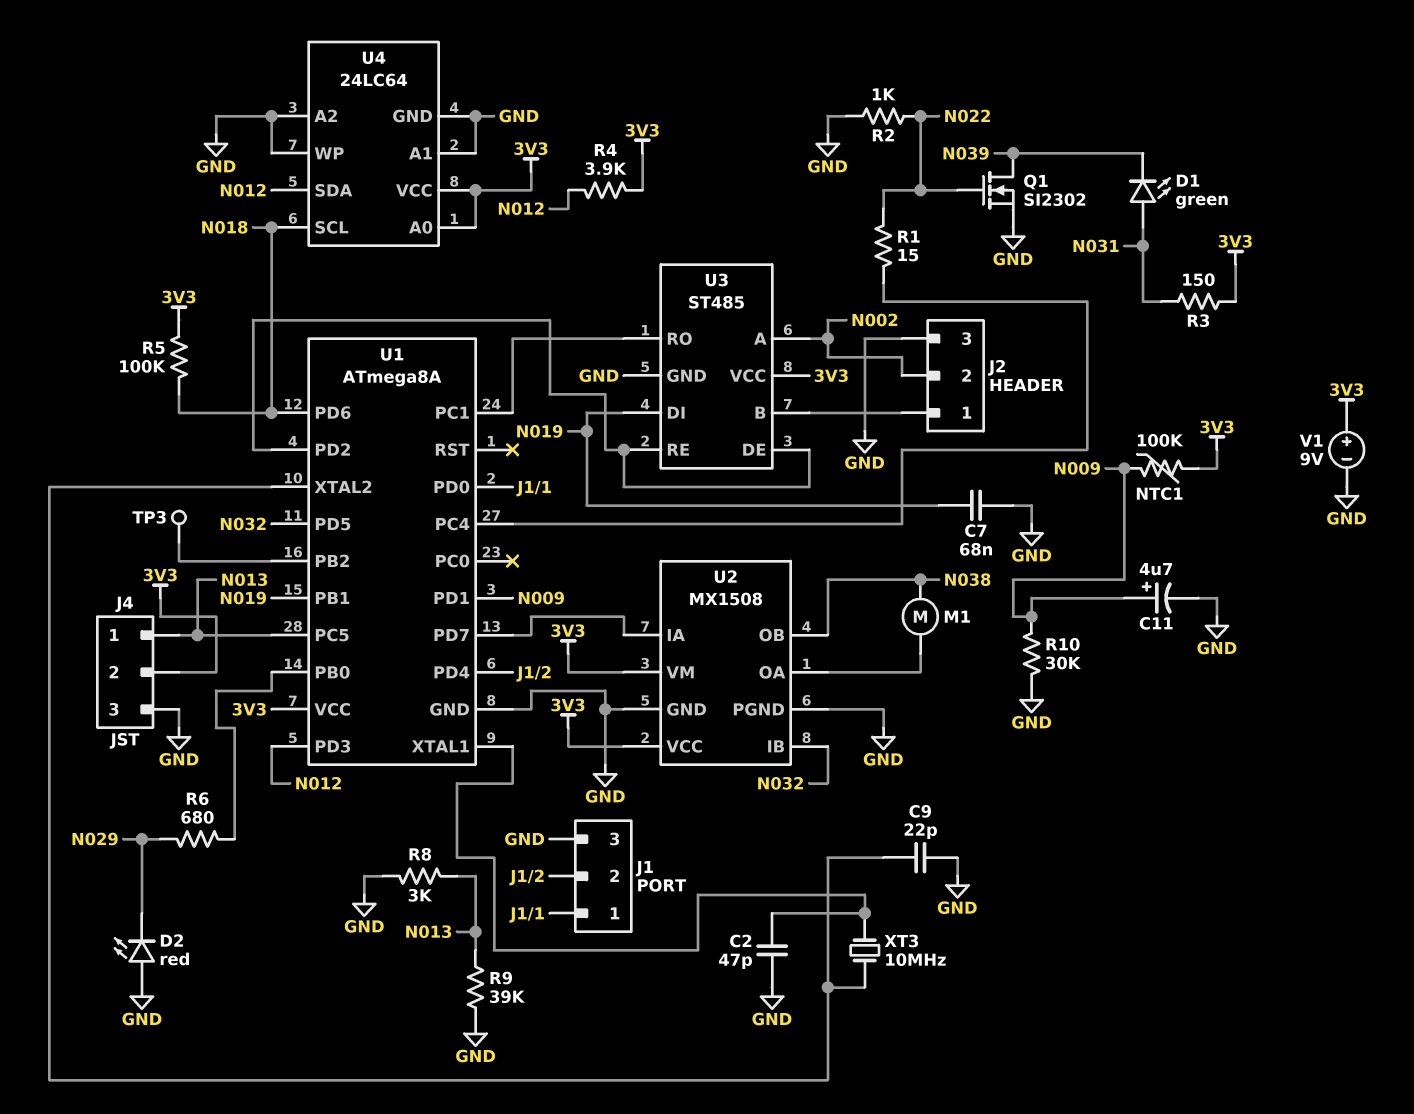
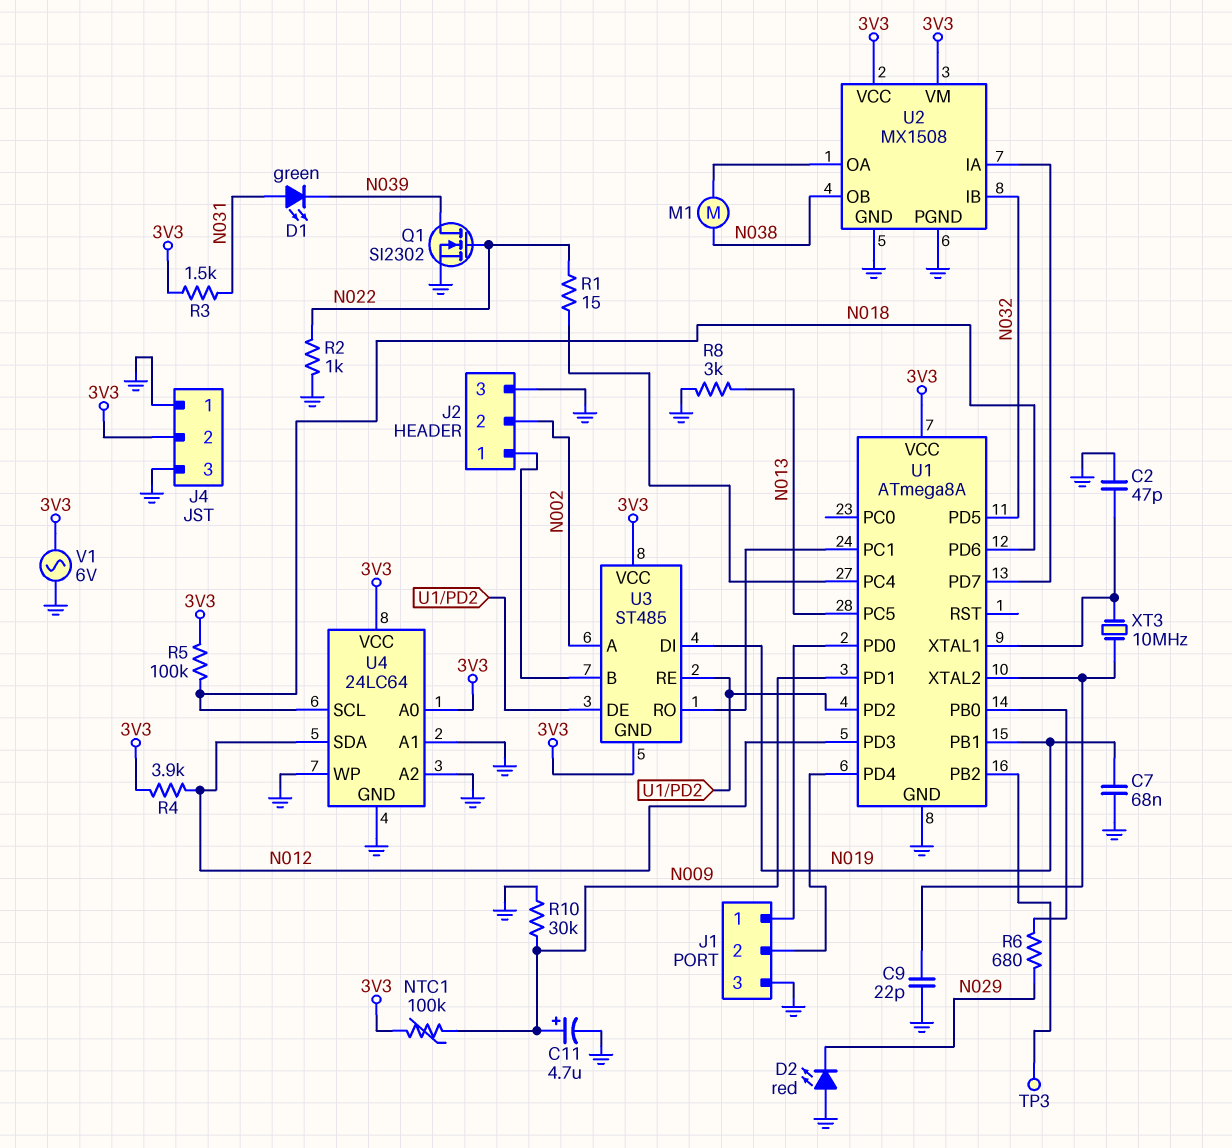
J4 pin 1: N013 -> GND
R3: 150 (3V3, N031) -> 1.5k (3V3, N031)
R9: 39k (GND, N013) -> none
U3 pin GND: GND -> 3V3
V1: 9V (plus 3V3, minus GND) -> AC 6V (3V3, GND)

